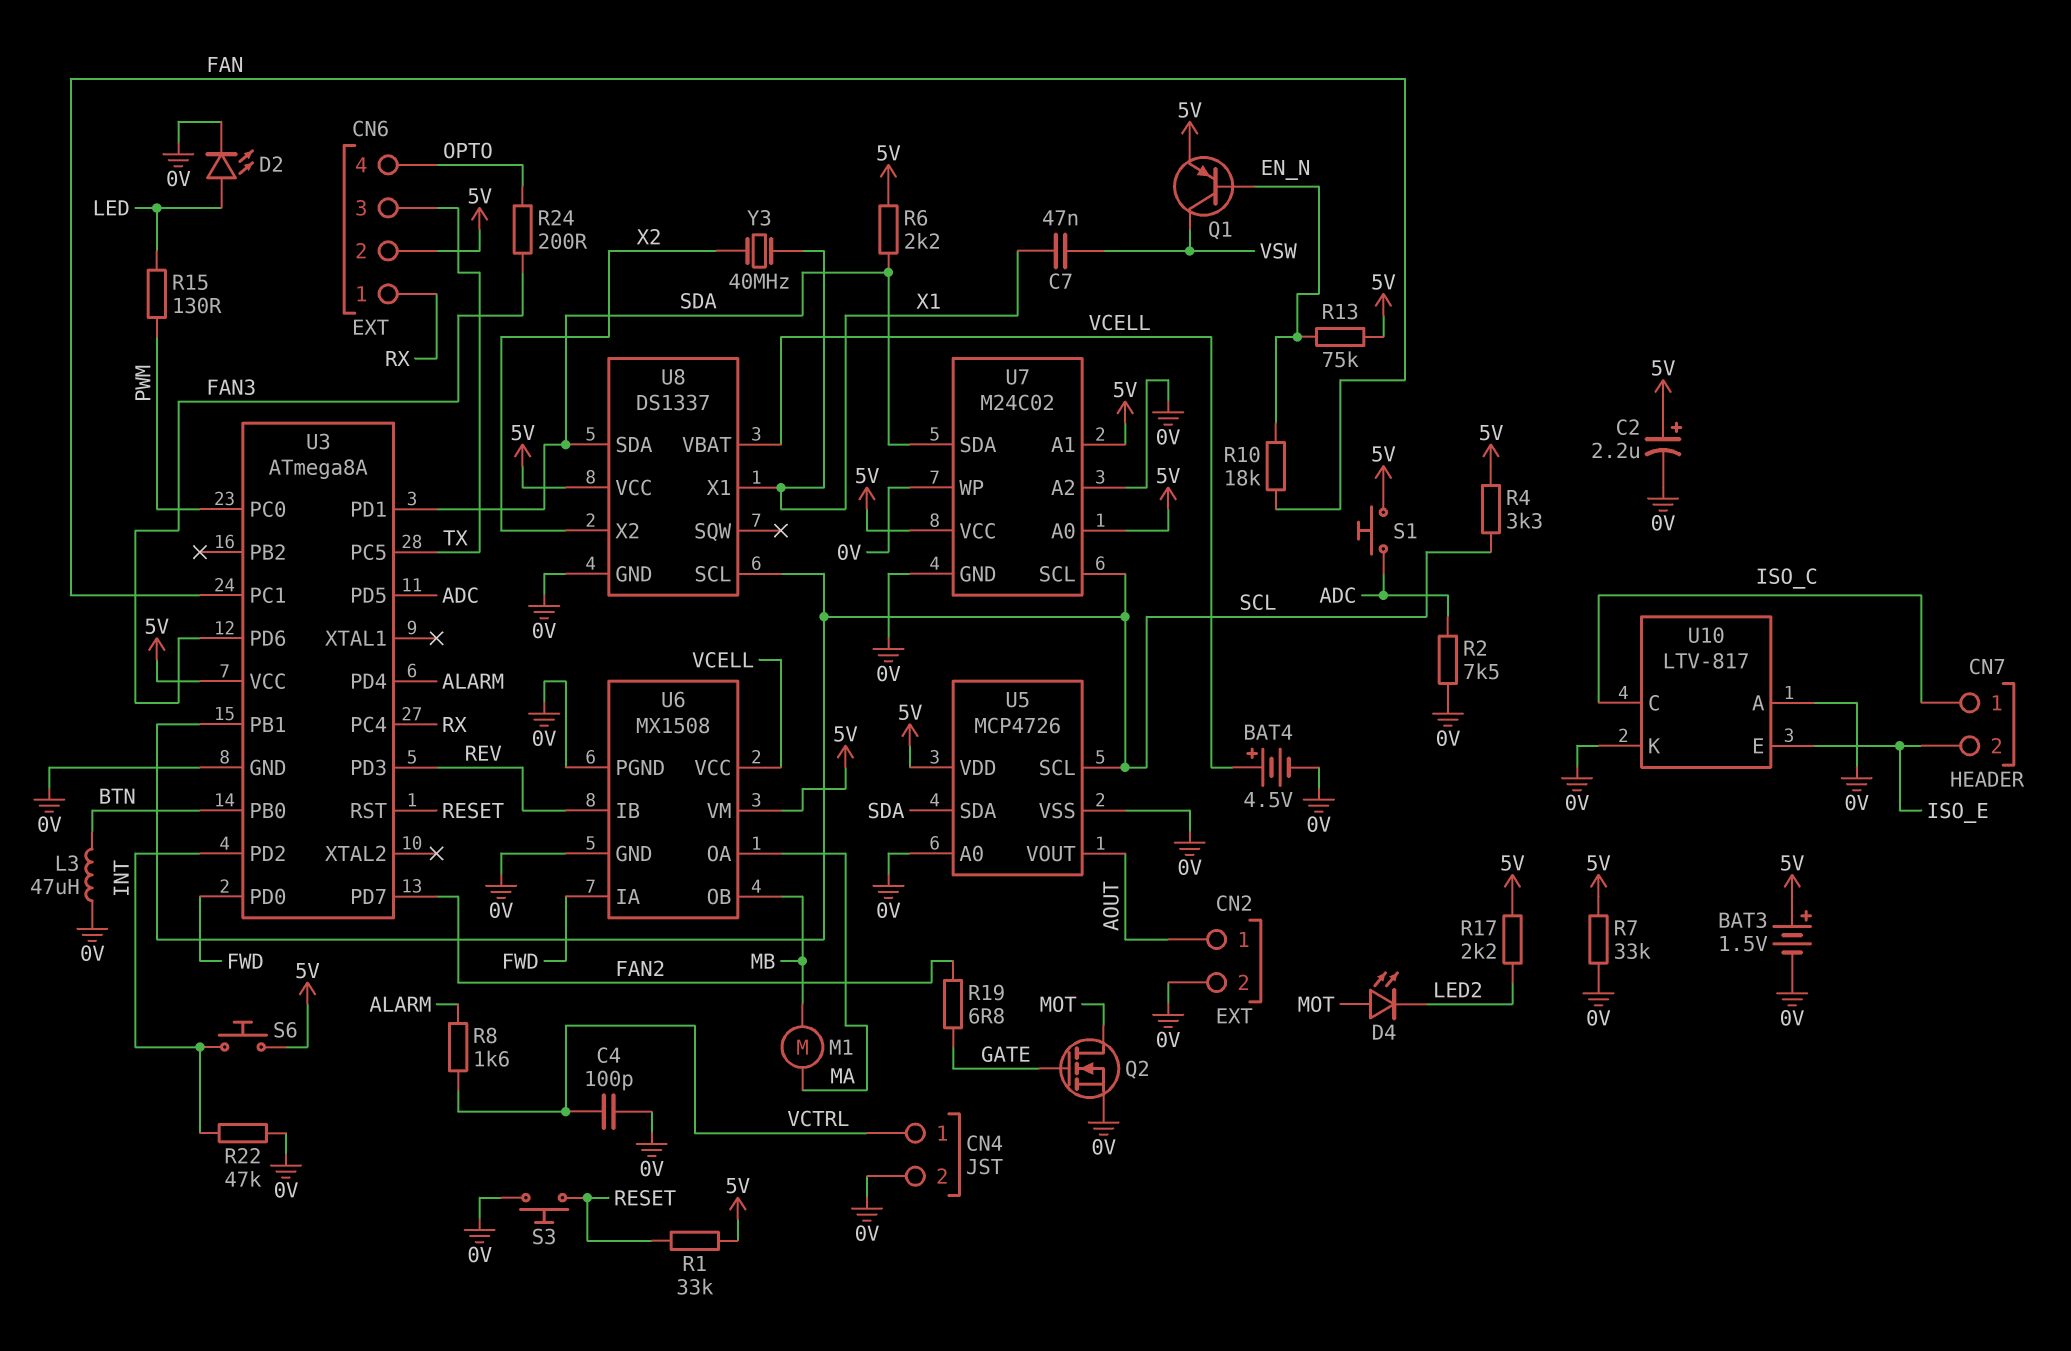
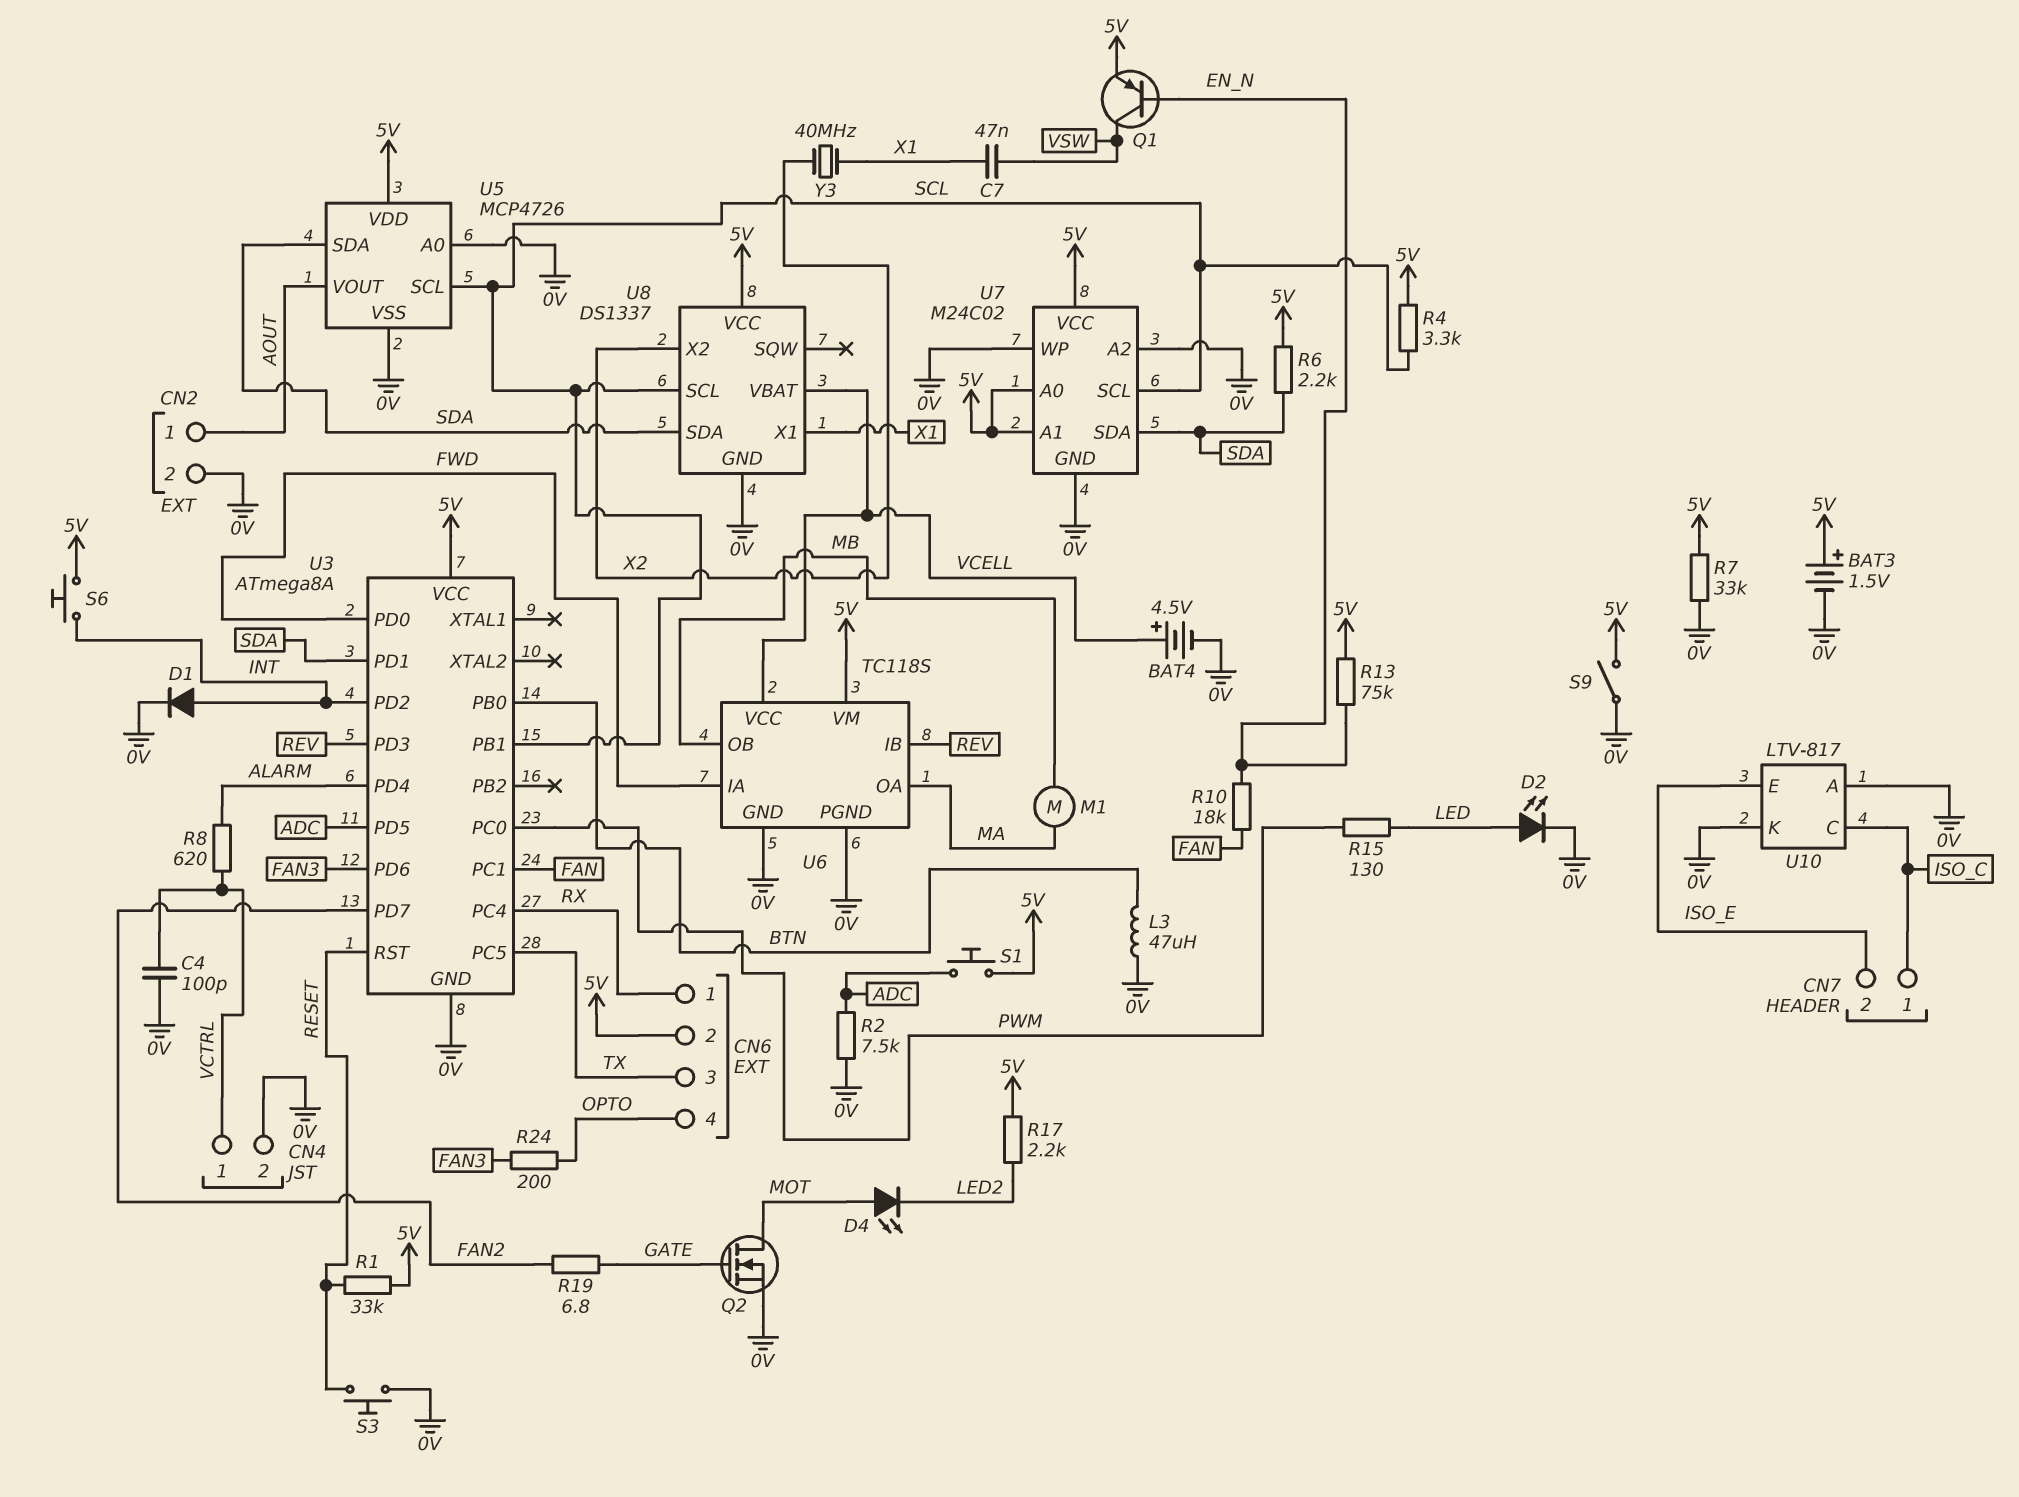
C2: 2.2uF (plus 5V, minus 0V) -> none
D1: none -> diode (A INT, K 0V)
R8: 1.6k (ALARM, VCTRL) -> 620 (ALARM, VCTRL)
R22: 47k (0V, INT) -> none
S9: none -> switch (0V, 5V)
U6: MX1508 -> TC118S

